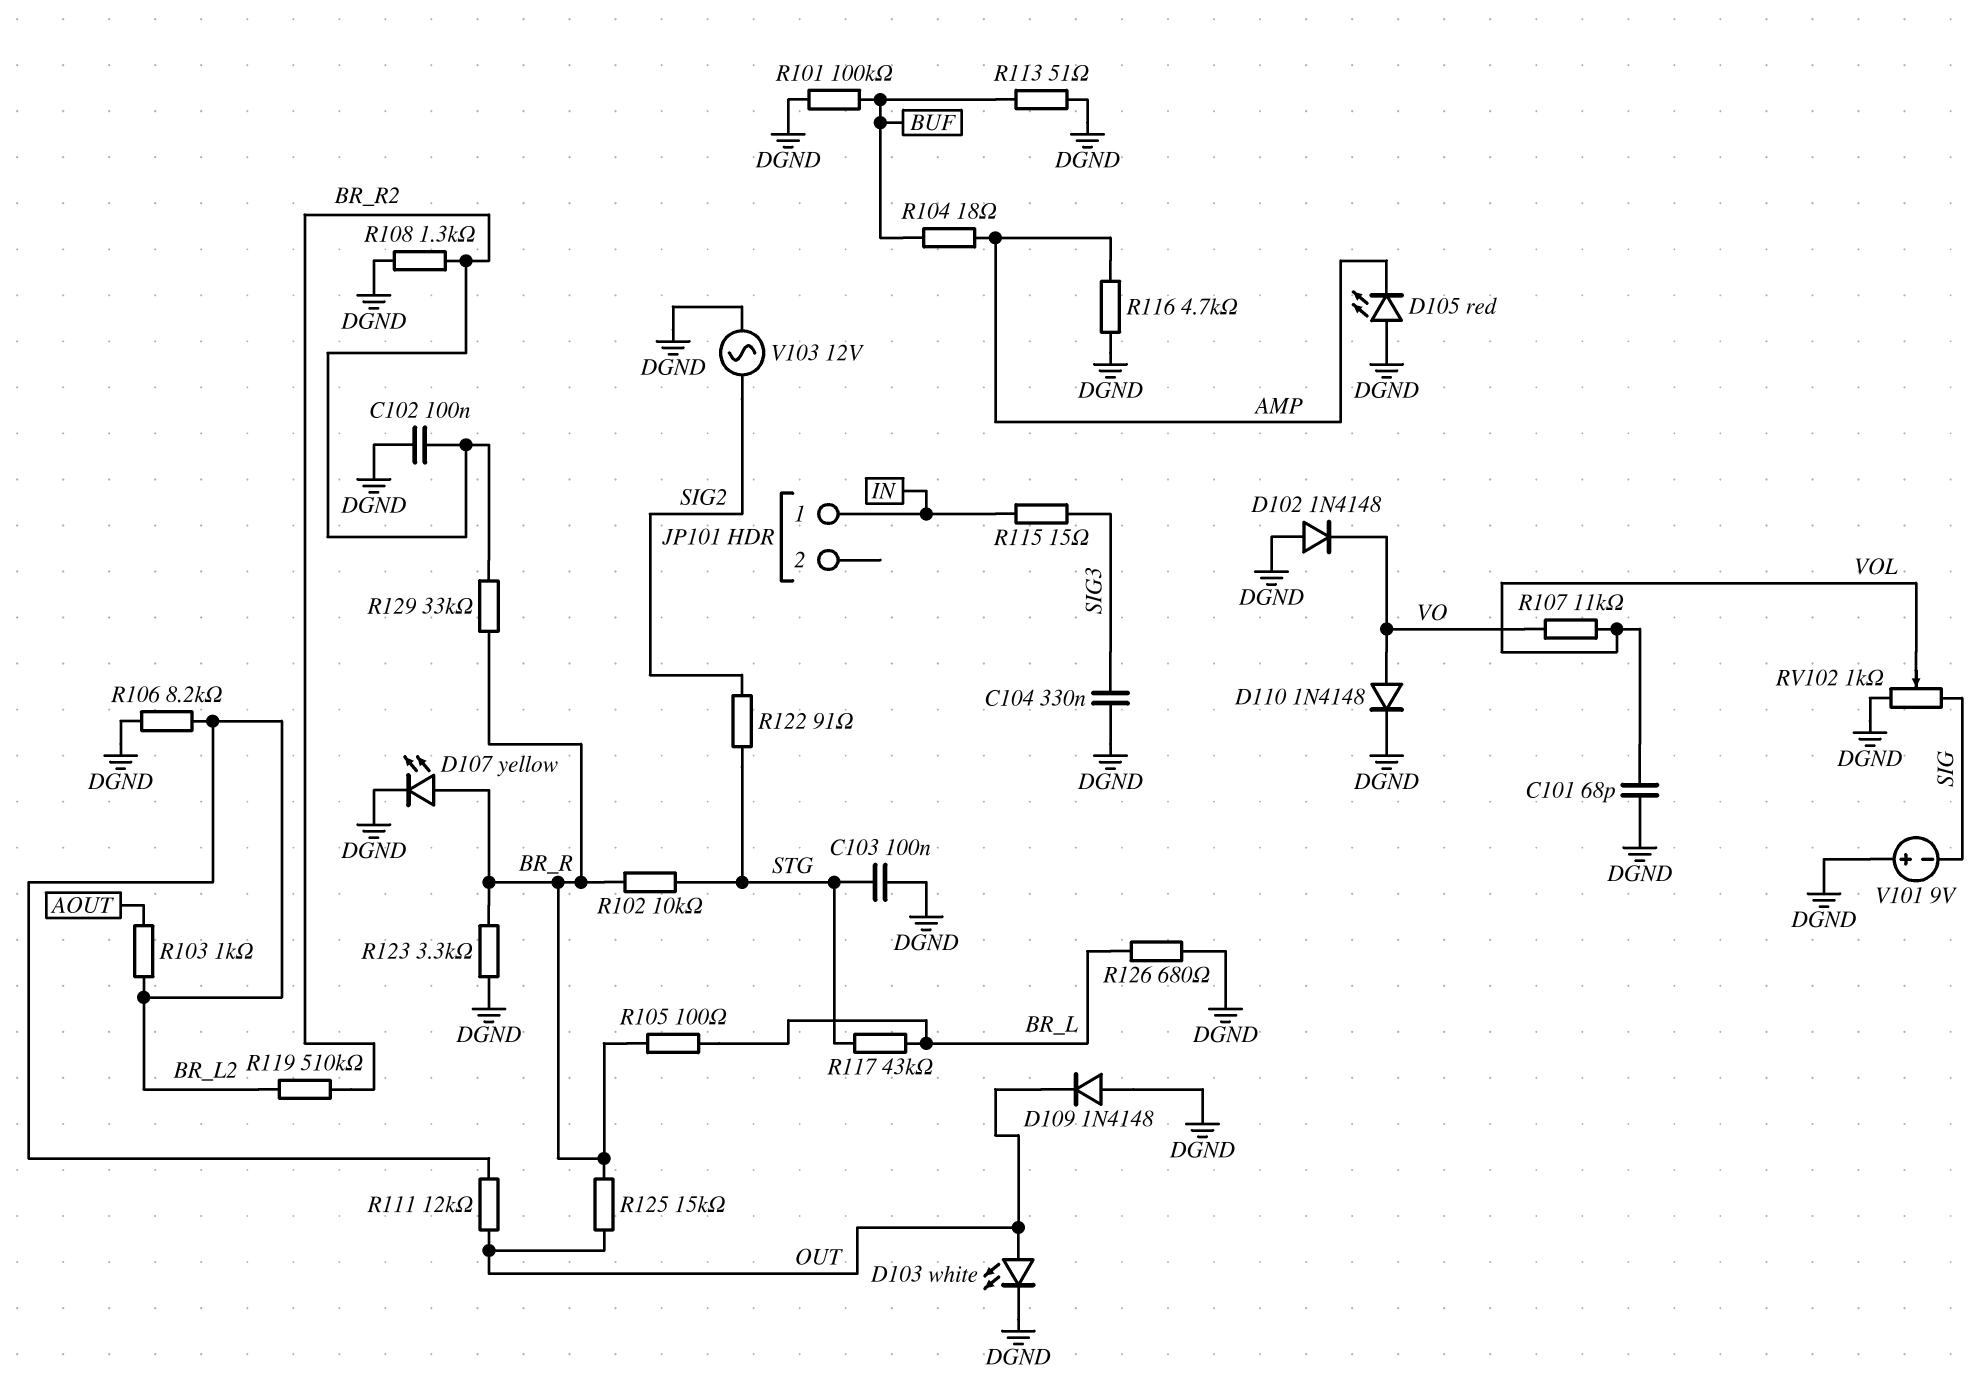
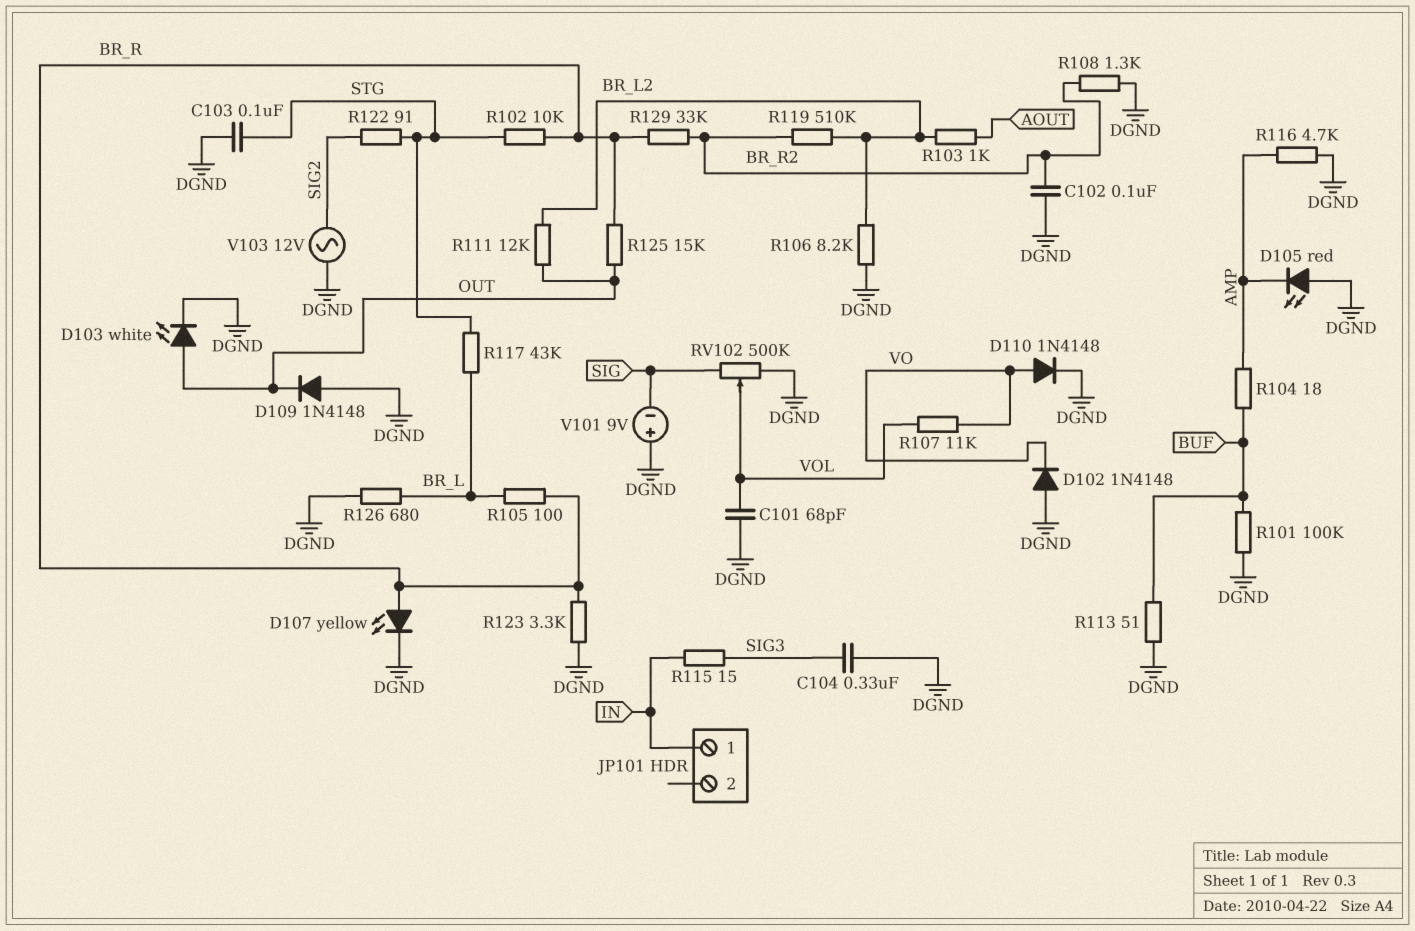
RV102: 1k (DGND, SIG, wiper VOL) -> 500k (DGND, SIG, wiper VOL)

